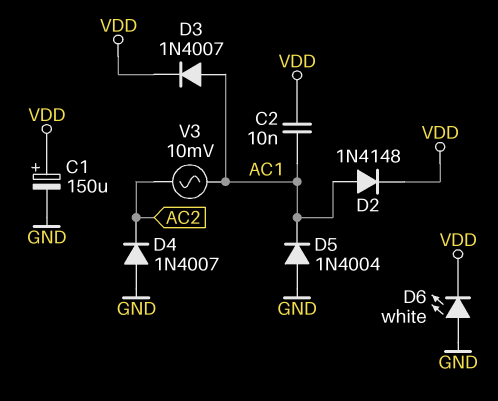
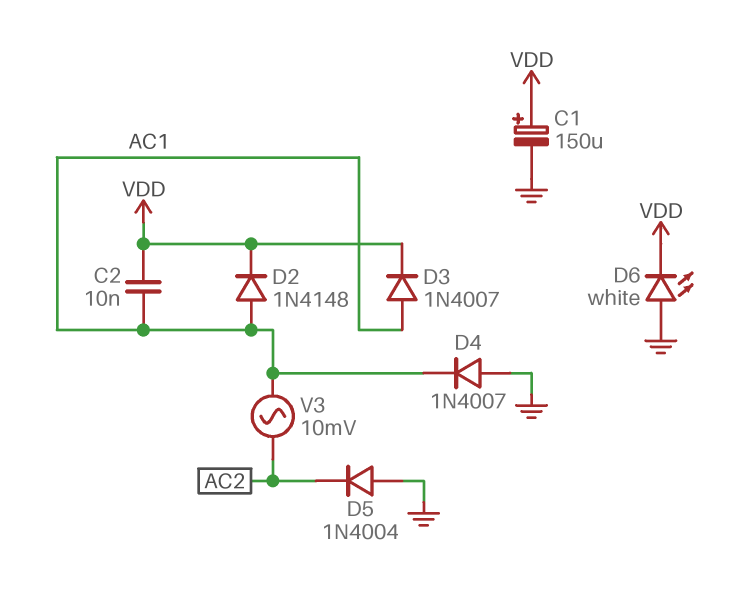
D4: diode 1N4007 (A GND, K AC2) -> diode 1N4007 (A GND, K AC1)
D5: diode 1N4004 (A GND, K AC1) -> diode 1N4004 (A GND, K AC2)

